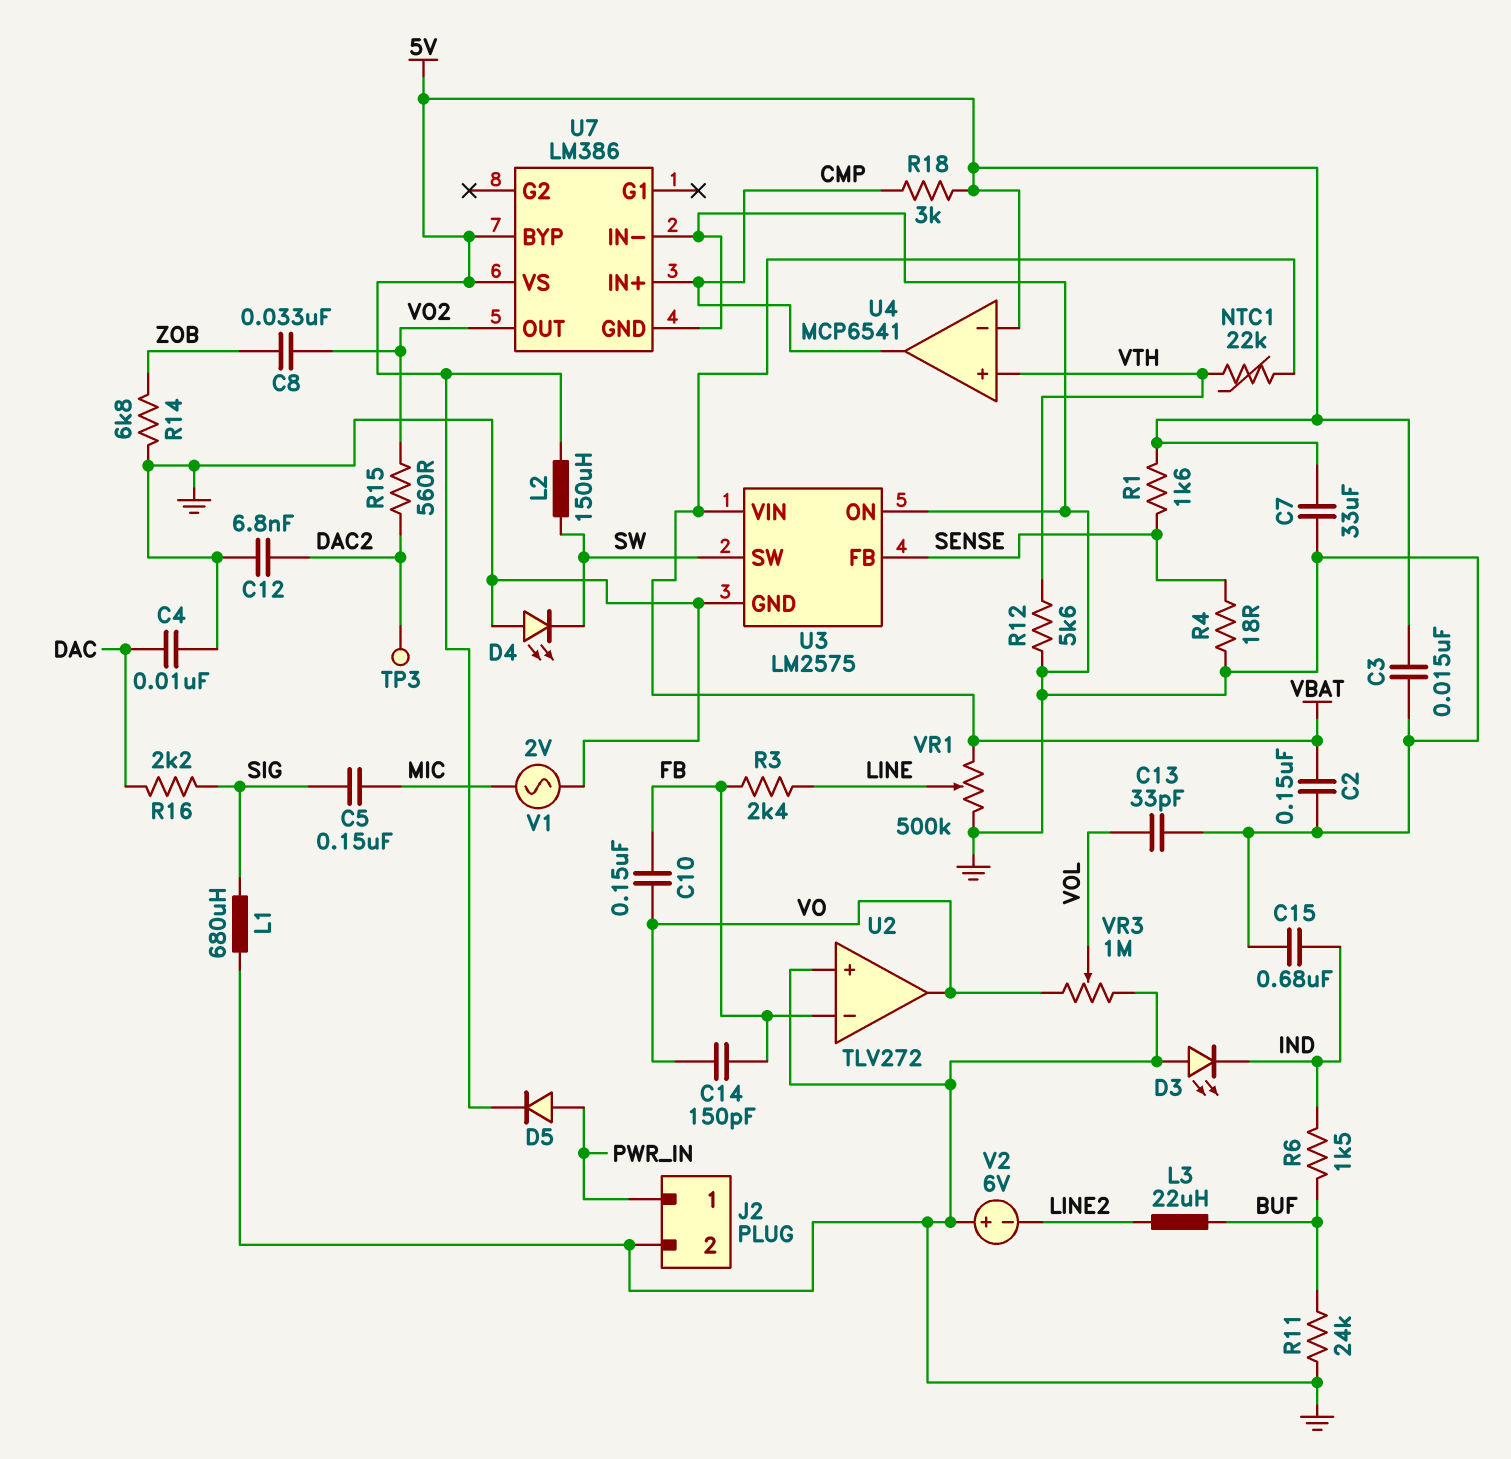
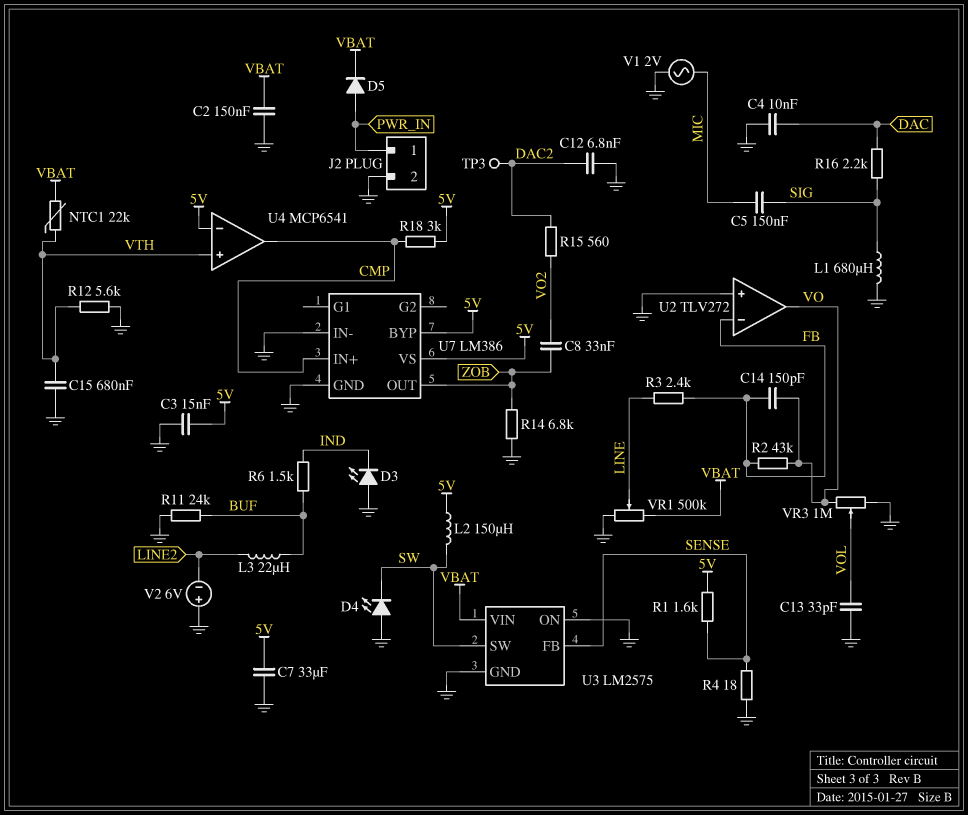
C10: 150nF (FB, VO) -> none
C15: 680nF (GND, IND) -> 680nF (GND, VTH)
D5: diode (A PWR_IN, K 5V) -> diode (A PWR_IN, K VBAT)
R2: none -> 43k (FB, VO)
U7 pin OUT: VO2 -> ZOB

